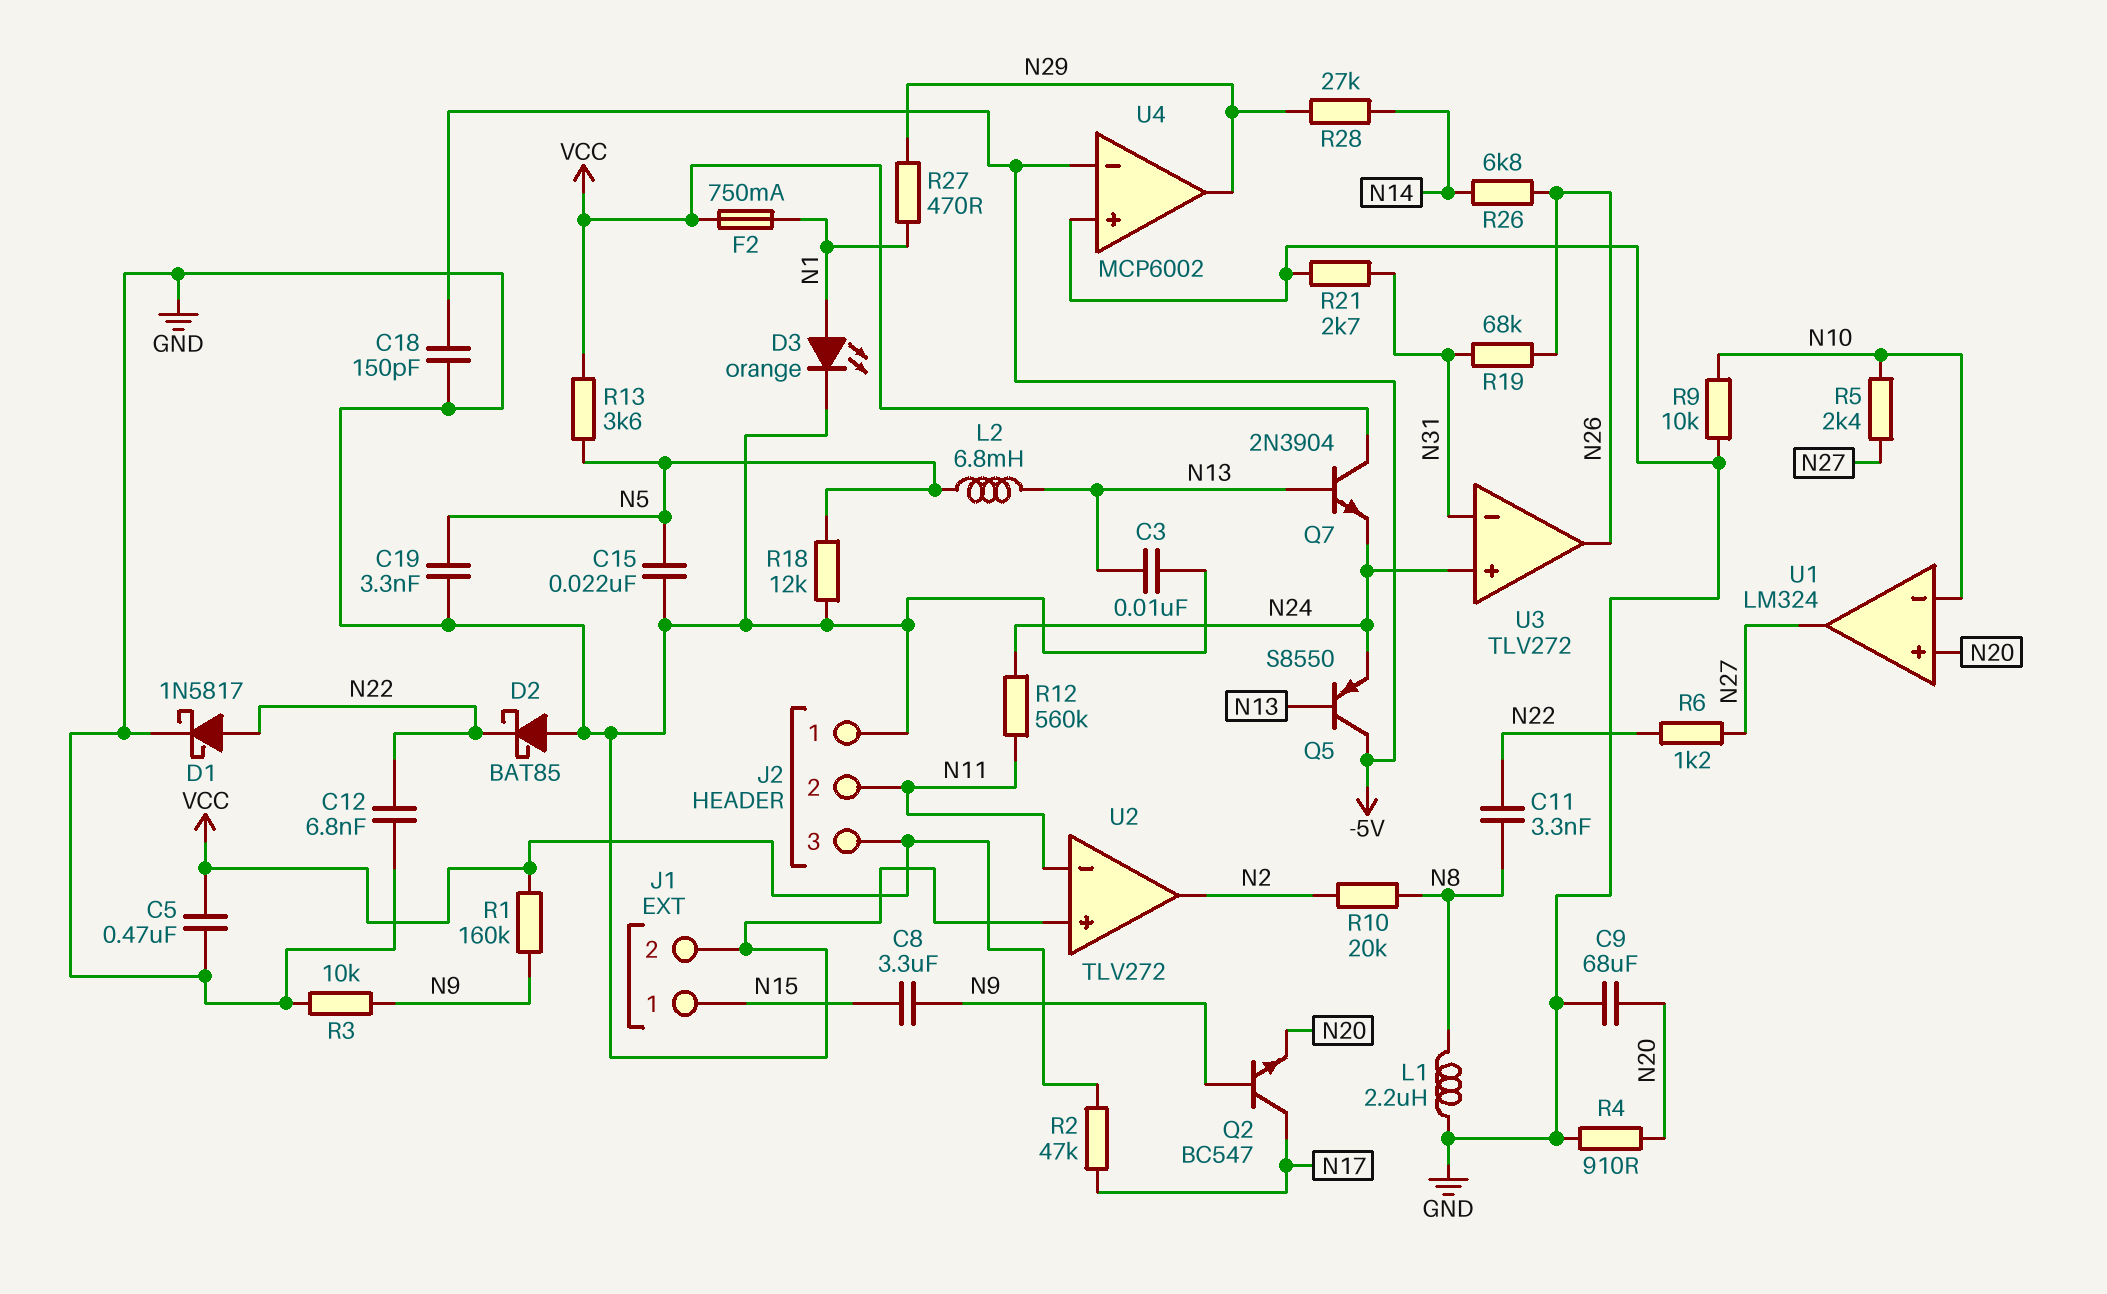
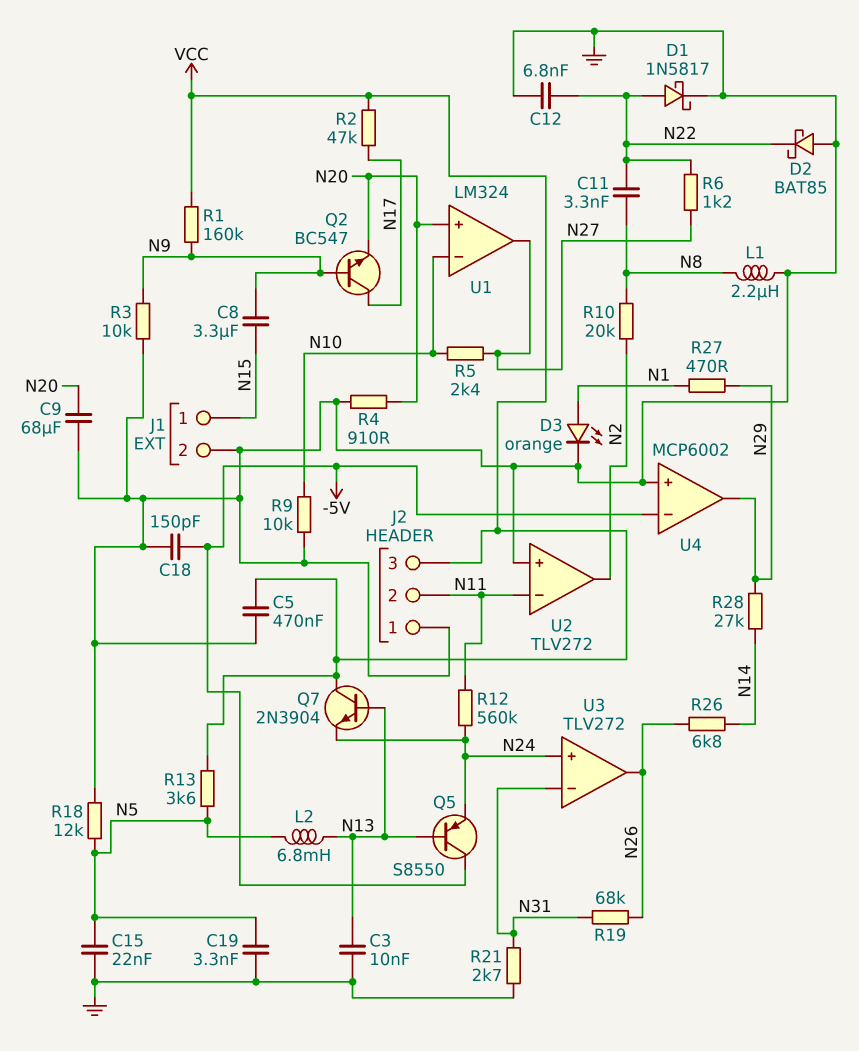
F2: 750mA (N1, VCC) -> none

